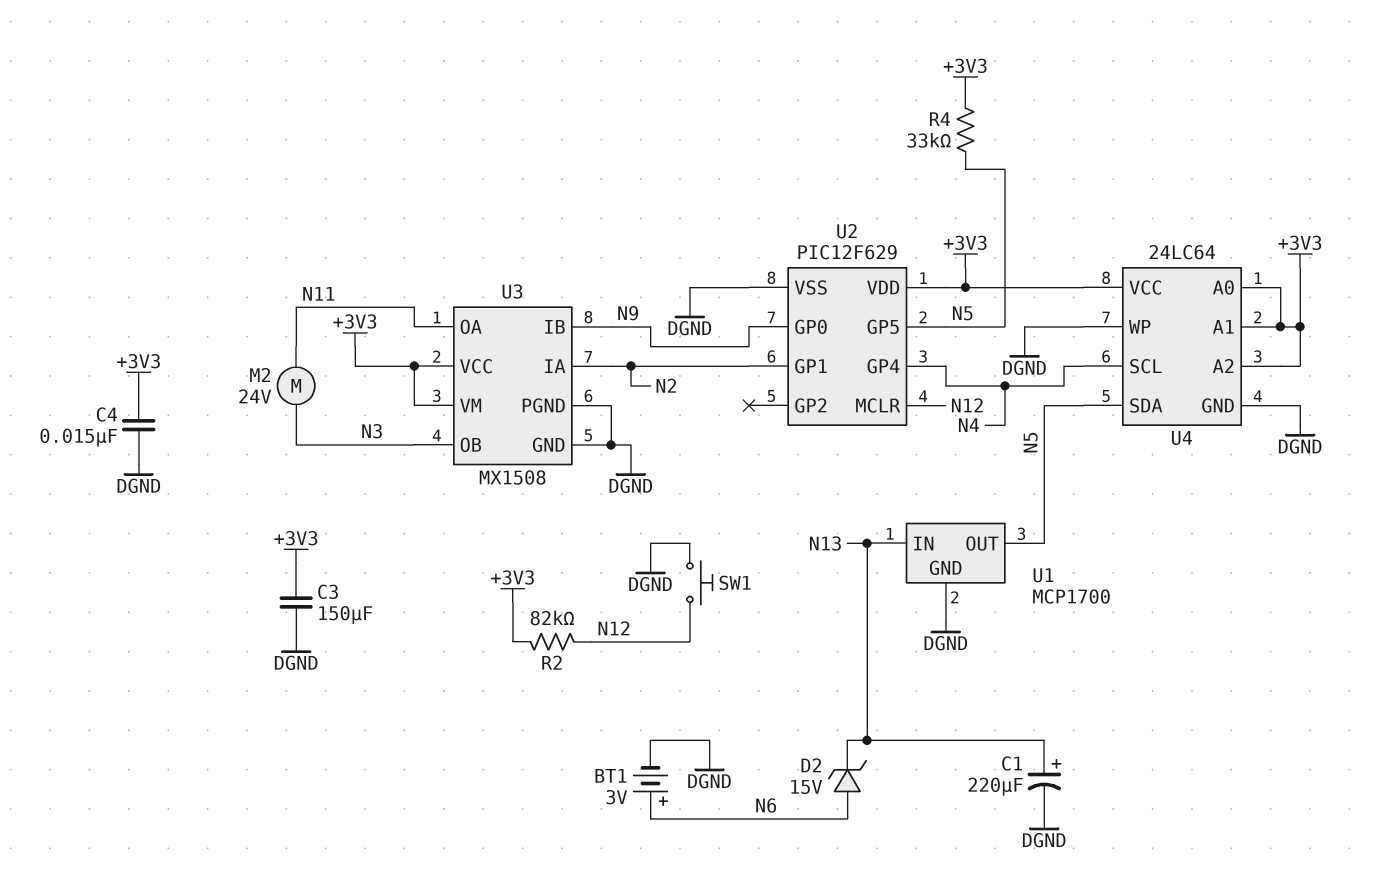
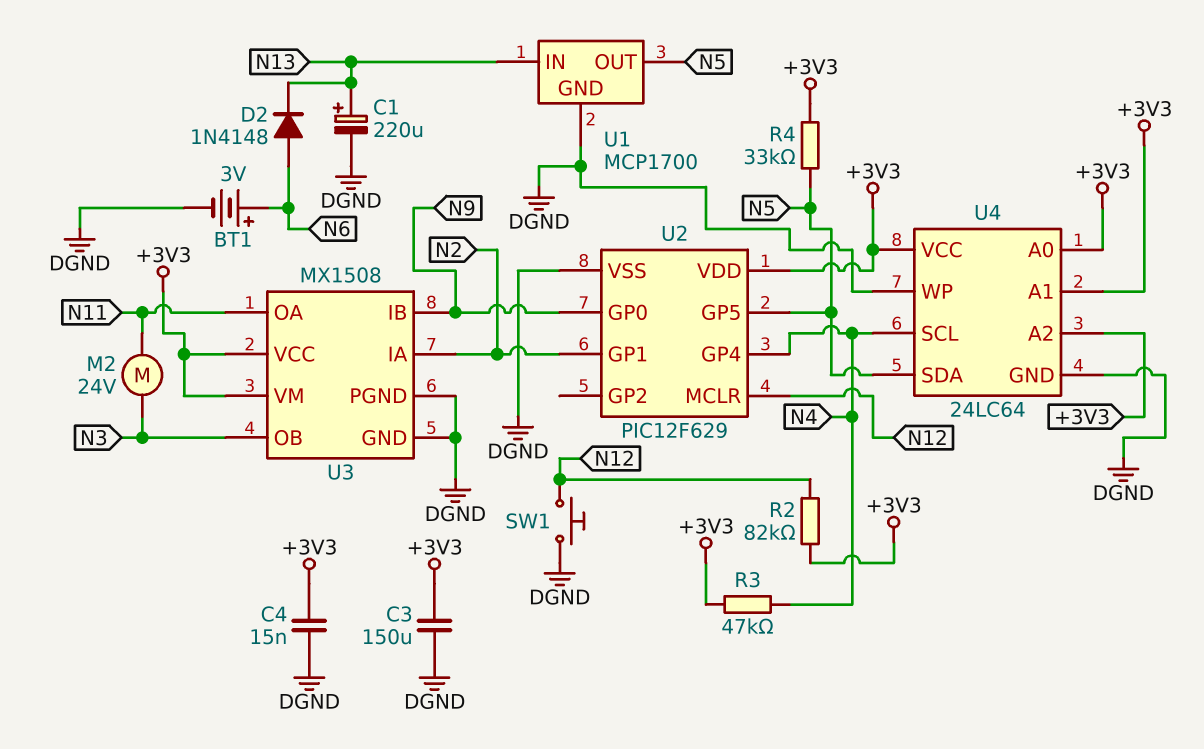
D2: zener 15V (A N6, K N13) -> diode 1N4148 (A N6, K N13)
R3: none -> 47k (+3V3, N4)

